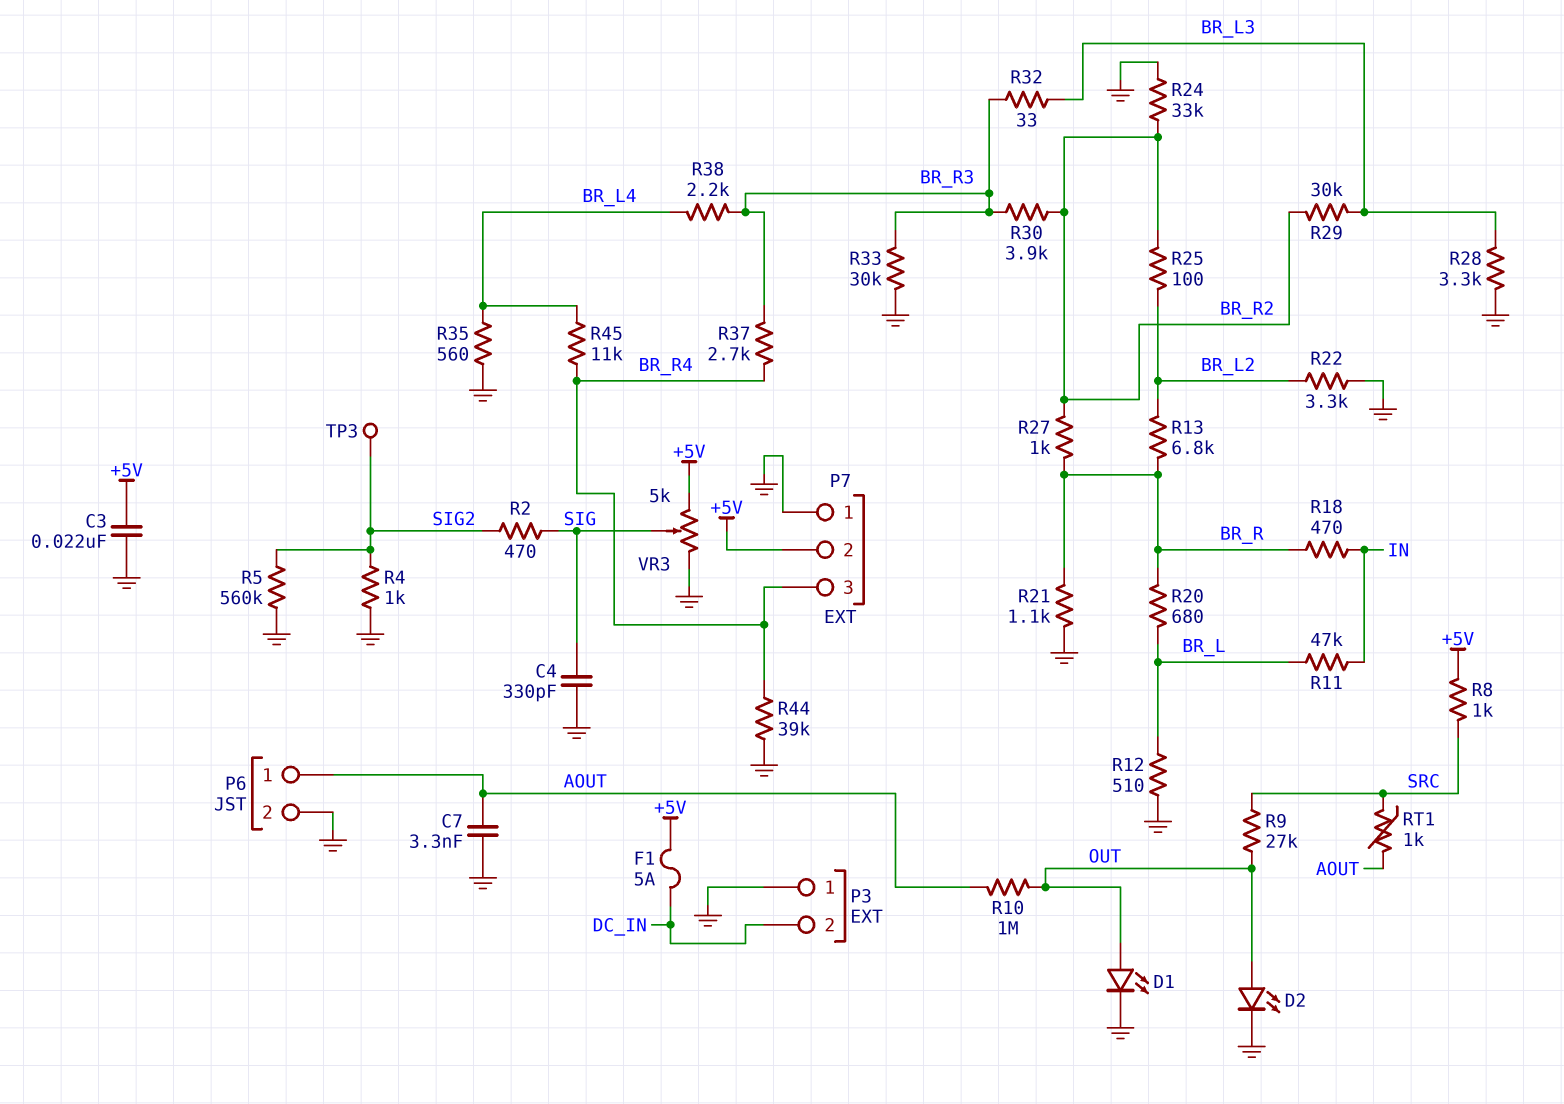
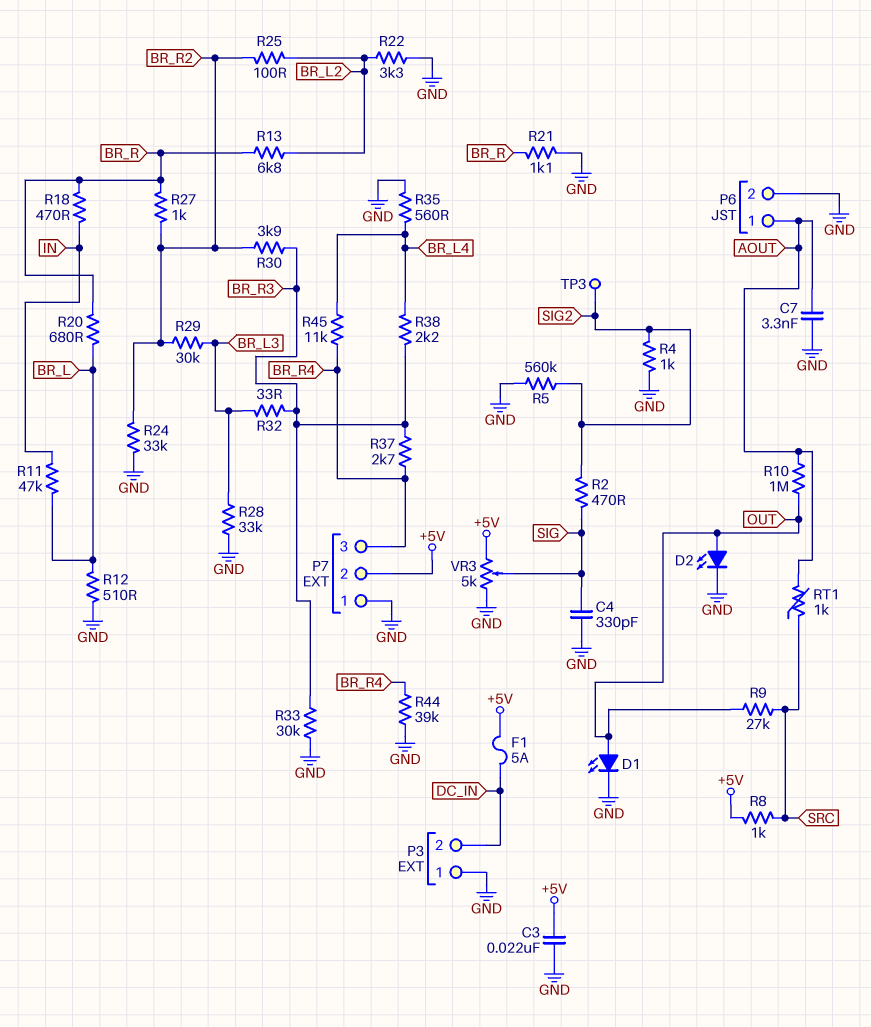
R28: 3.3k (BR_L3, GND) -> 33k (BR_L3, GND)

